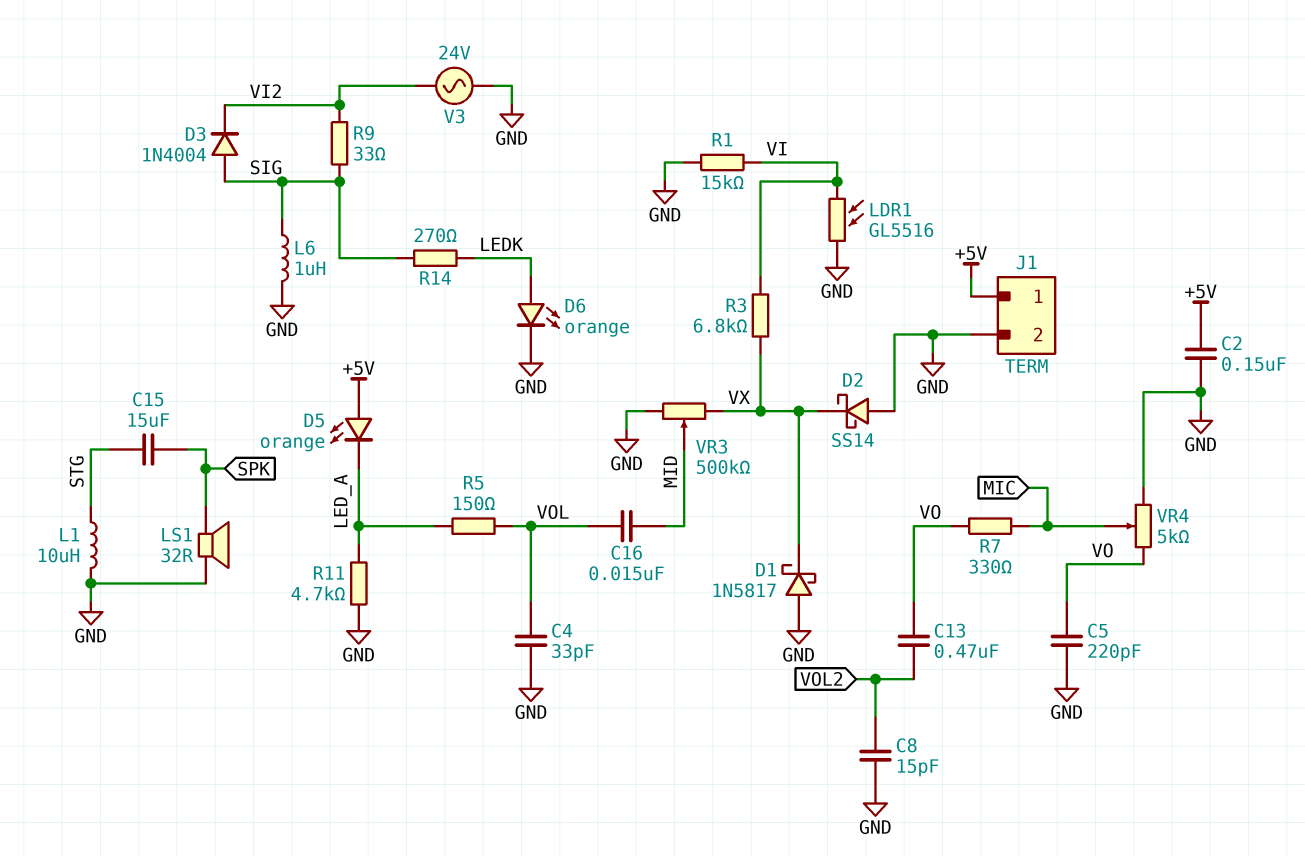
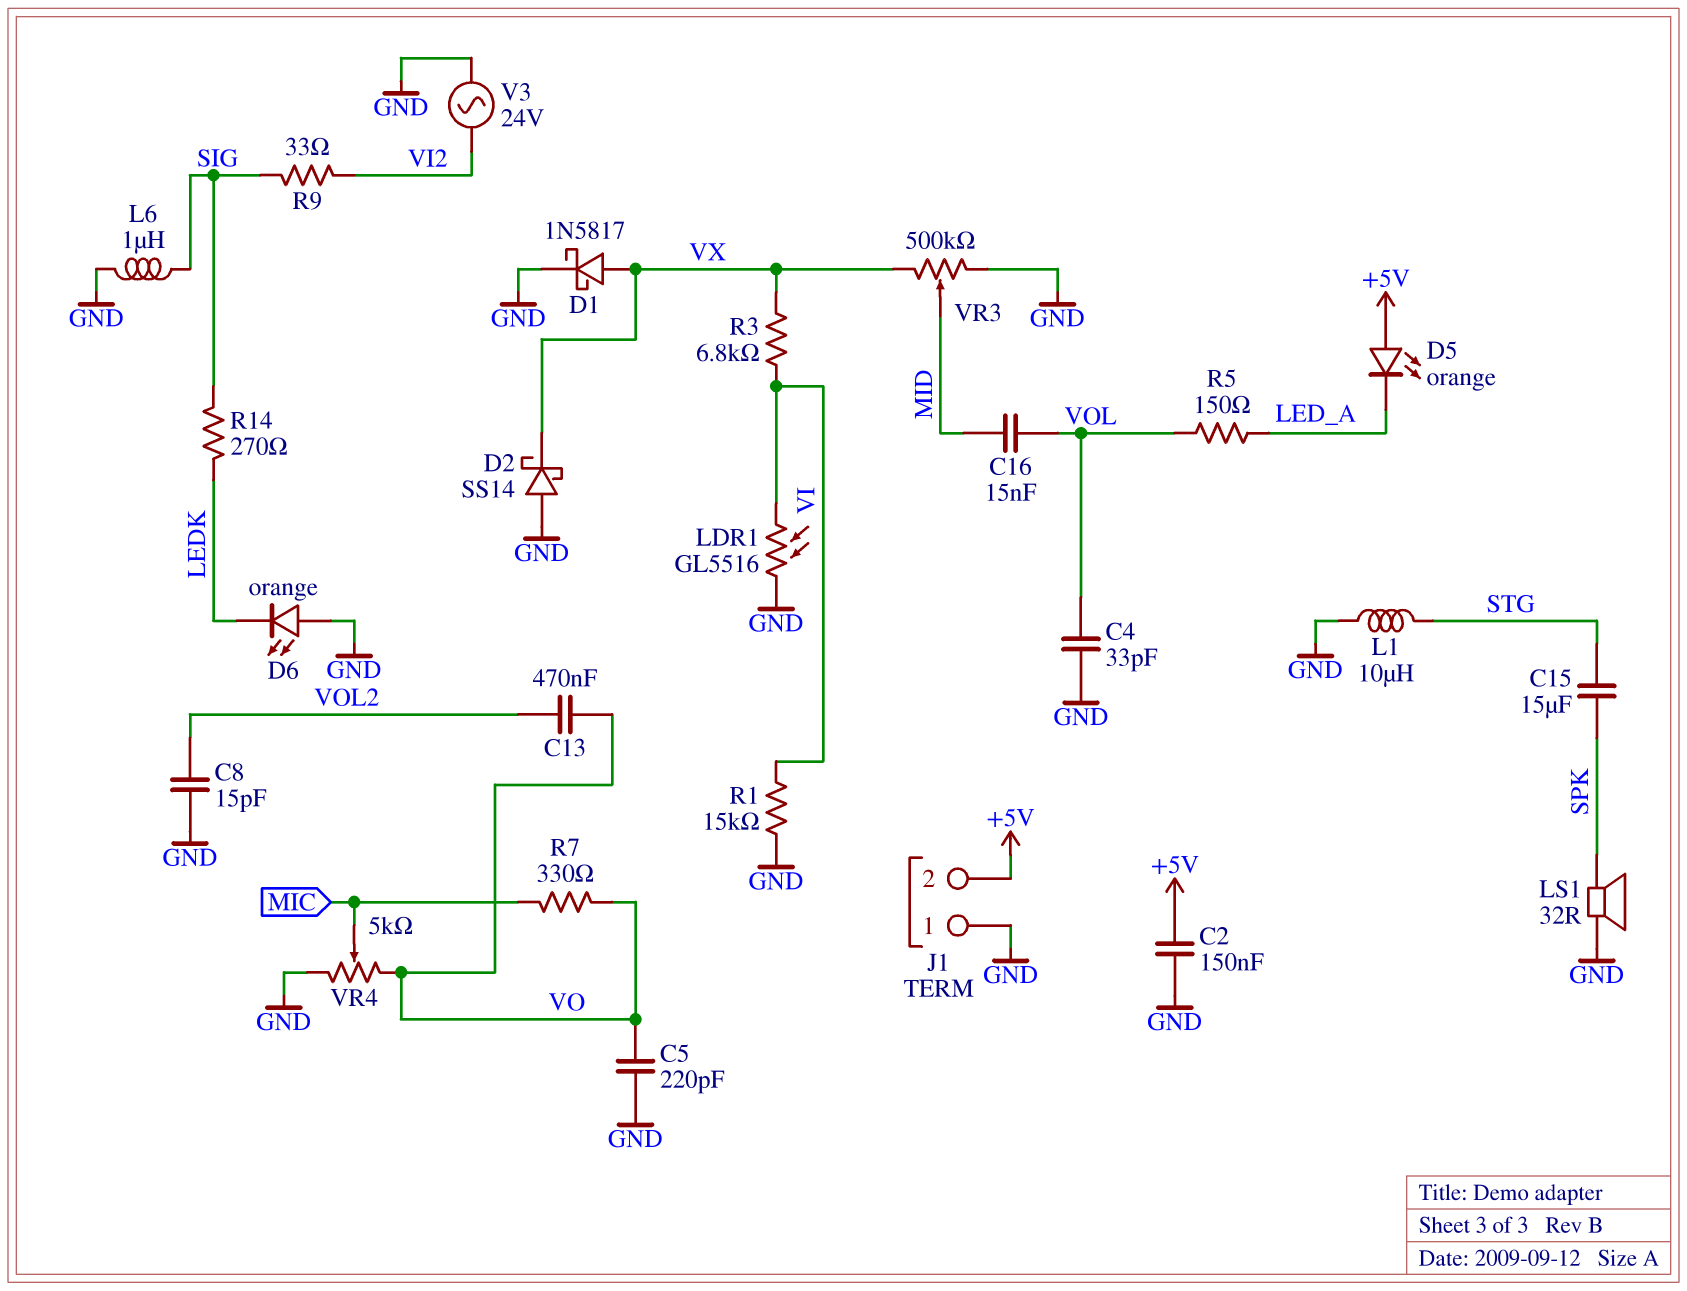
D1: schottky 1N5817 (A GND, K VX) -> schottky 1N5817 (A VX, K GND)
D3: diode 1N4004 (A SIG, K VI2) -> none
D6: LED orange (A LEDK, K GND) -> LED orange (A GND, K LEDK)
J1 pin 1: +5V -> GND
J1 pin 2: GND -> +5V
R11: 4.7k (GND, LED_A) -> none

